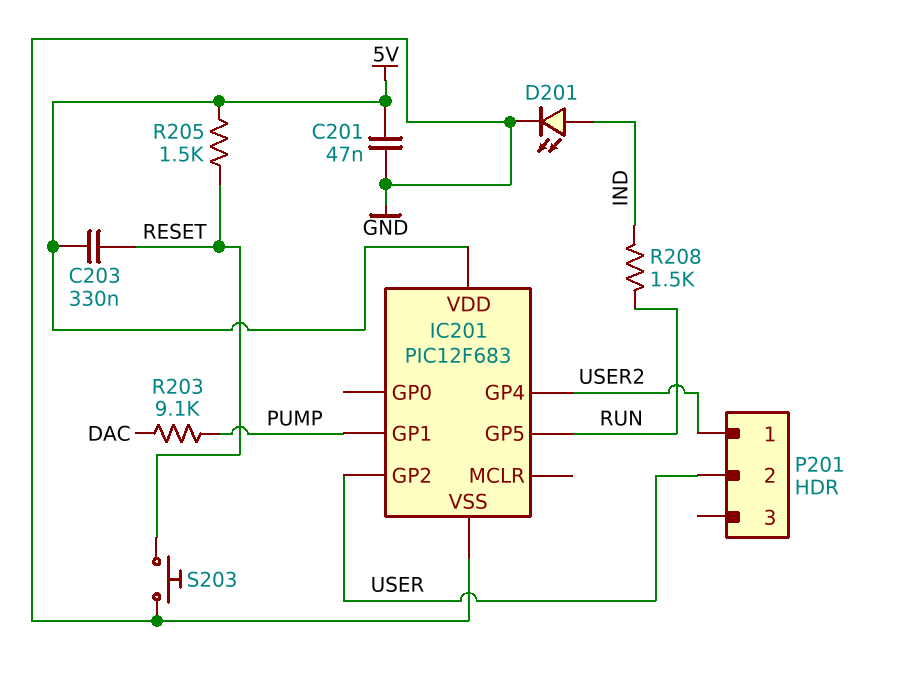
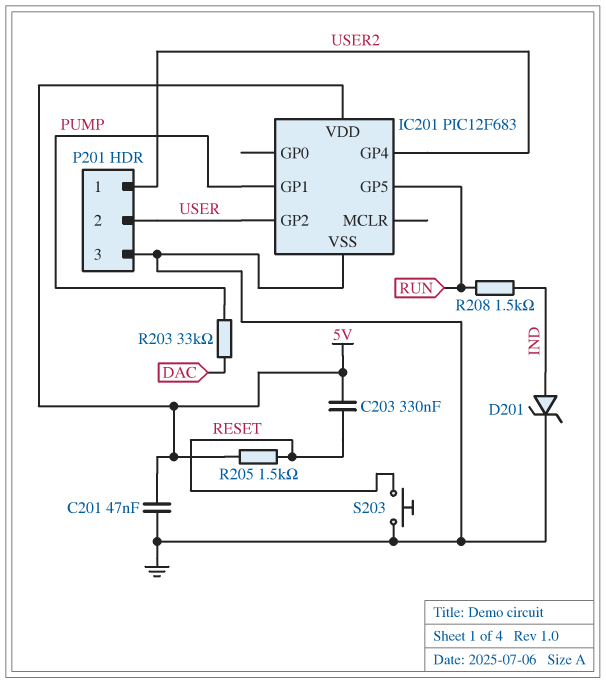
D201: LED (A IND, K GND) -> zener (A IND, K GND)
P201 pin 3: none -> GND
R203: 9.1k (DAC, PUMP) -> 33k (DAC, PUMP)

